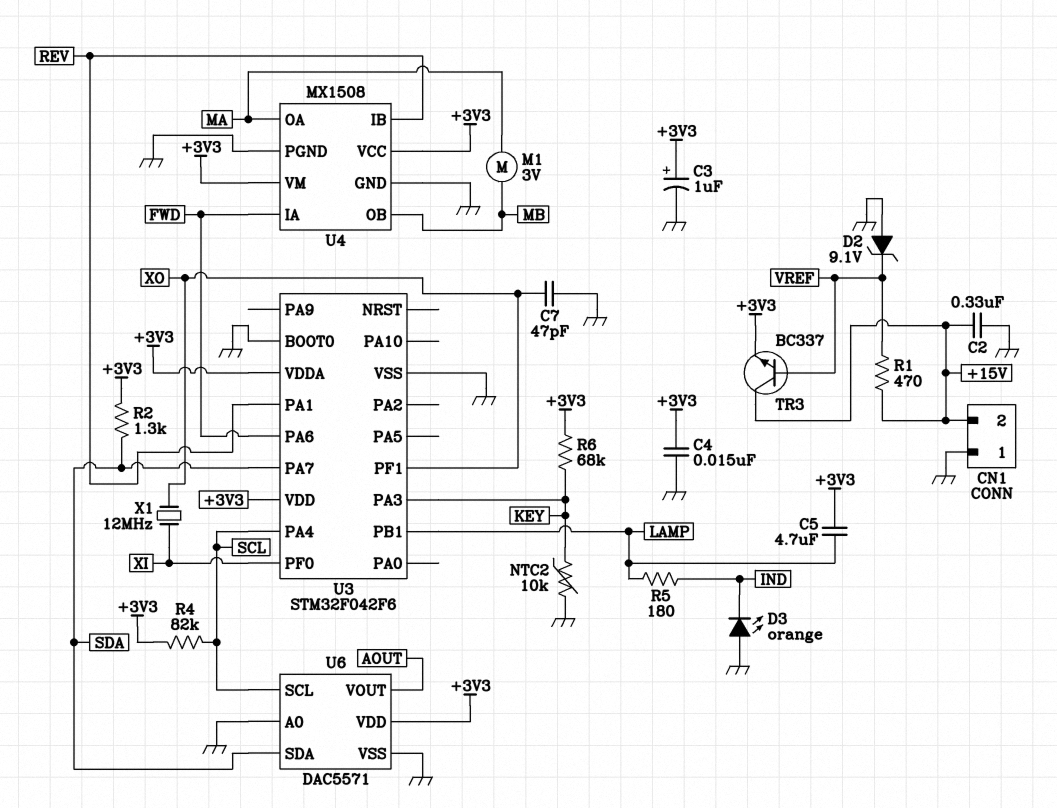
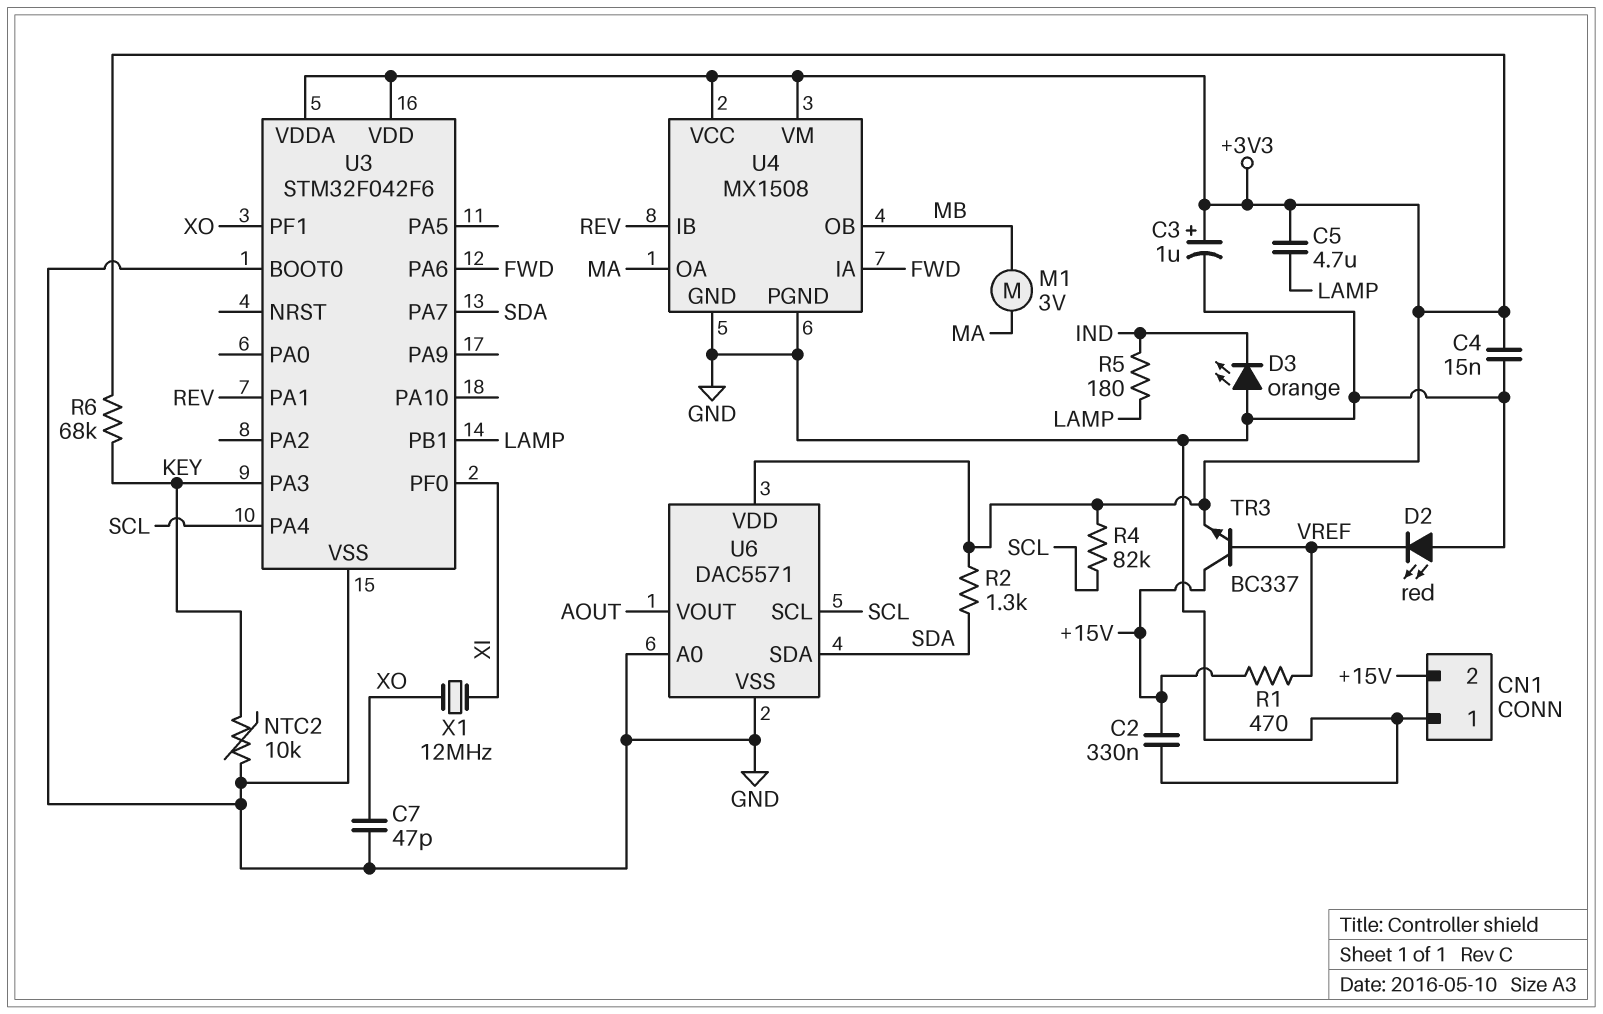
D2: zener 9.1V (A GND, K VREF) -> LED red (A GND, K VREF)

